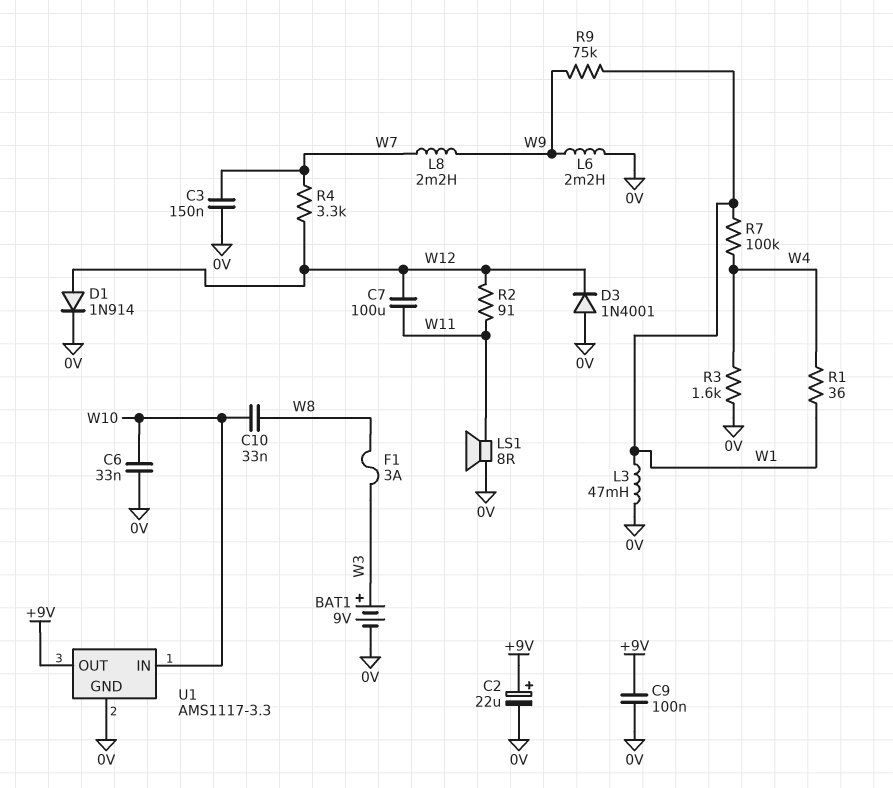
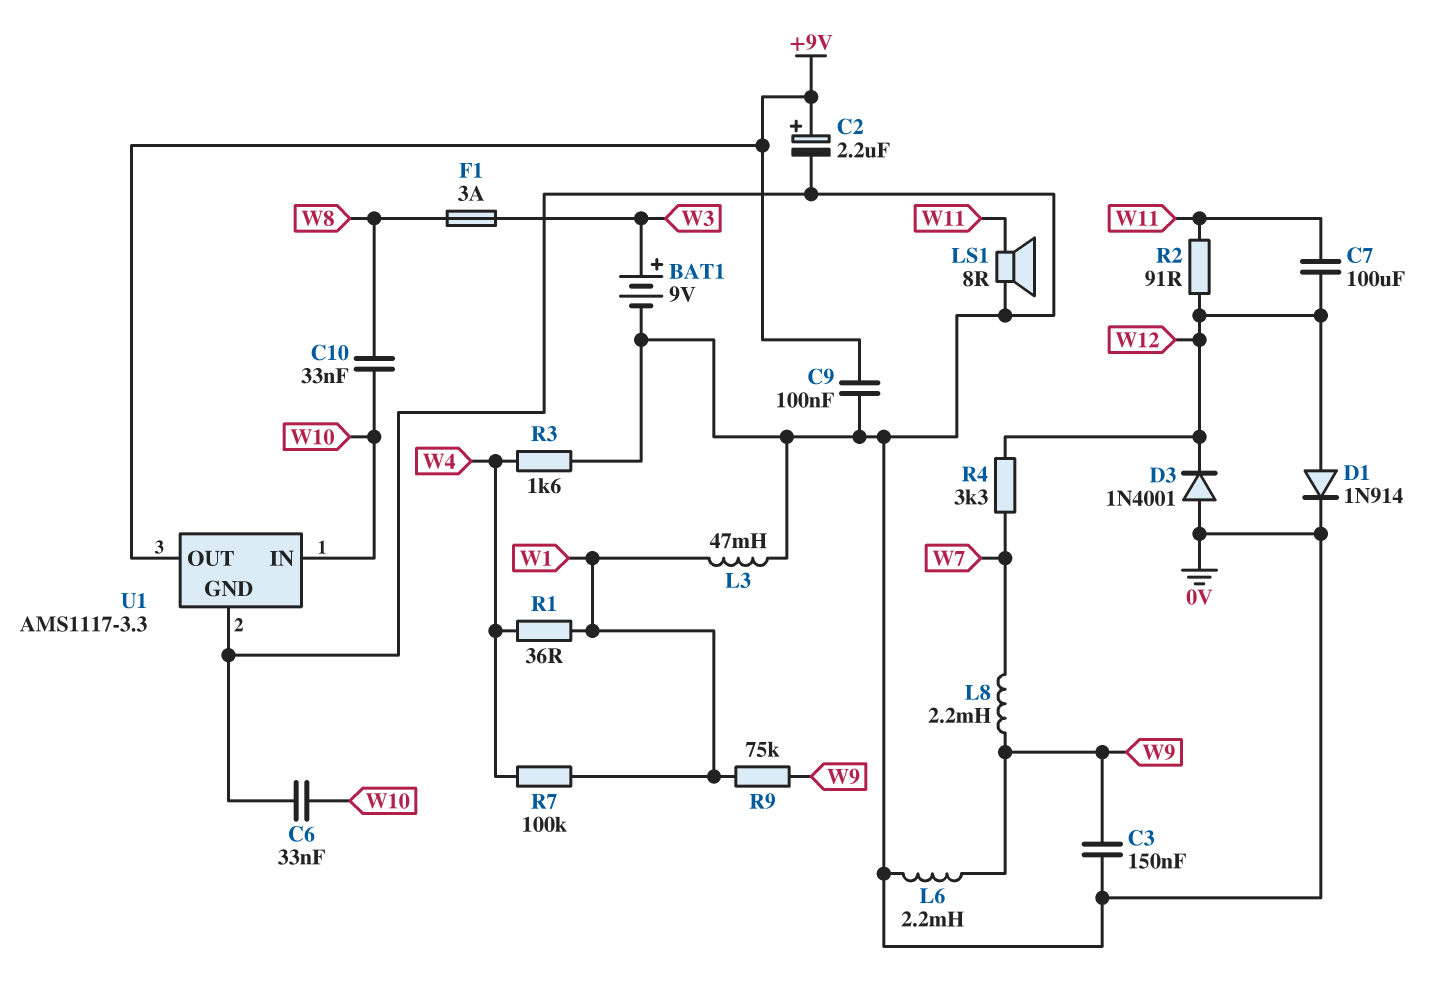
C2: 22uF (plus +9V, minus 0V) -> 2.2uF (plus +9V, minus 0V)
C3: 150nF (0V, W7) -> 150nF (0V, W9)

